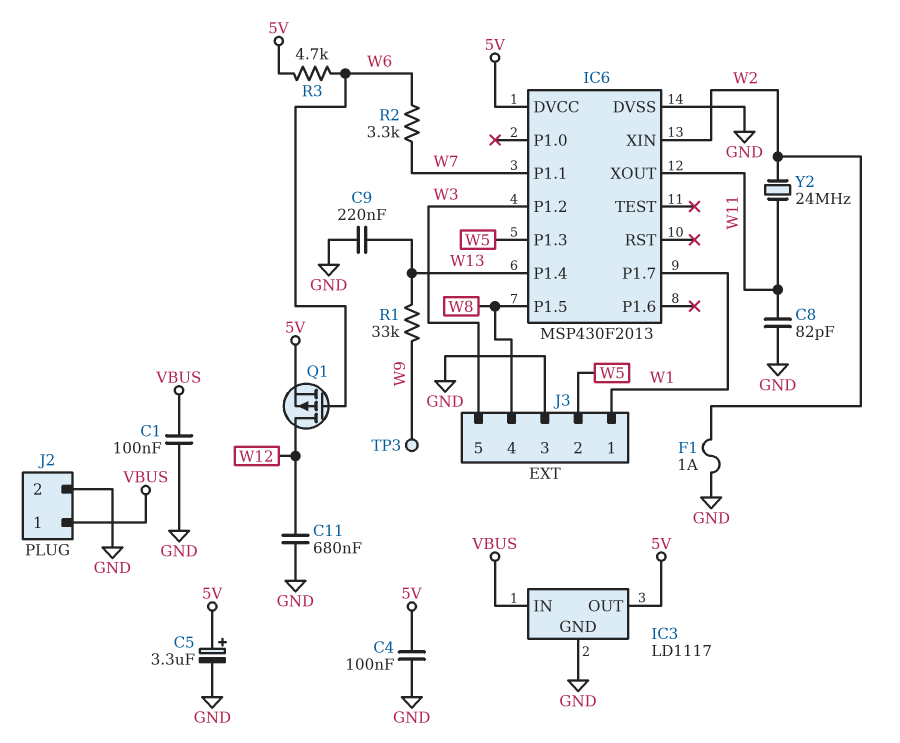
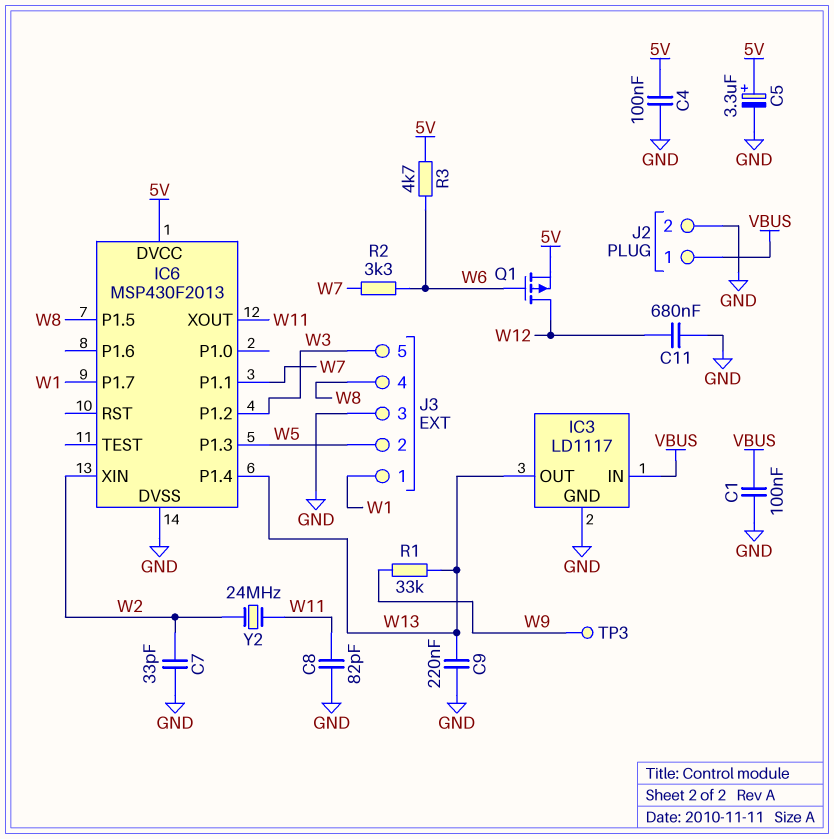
C7: none -> 33pF (GND, W2)
F1: 1A (GND, W2) -> none
IC3 pin OUT: 5V -> W13

